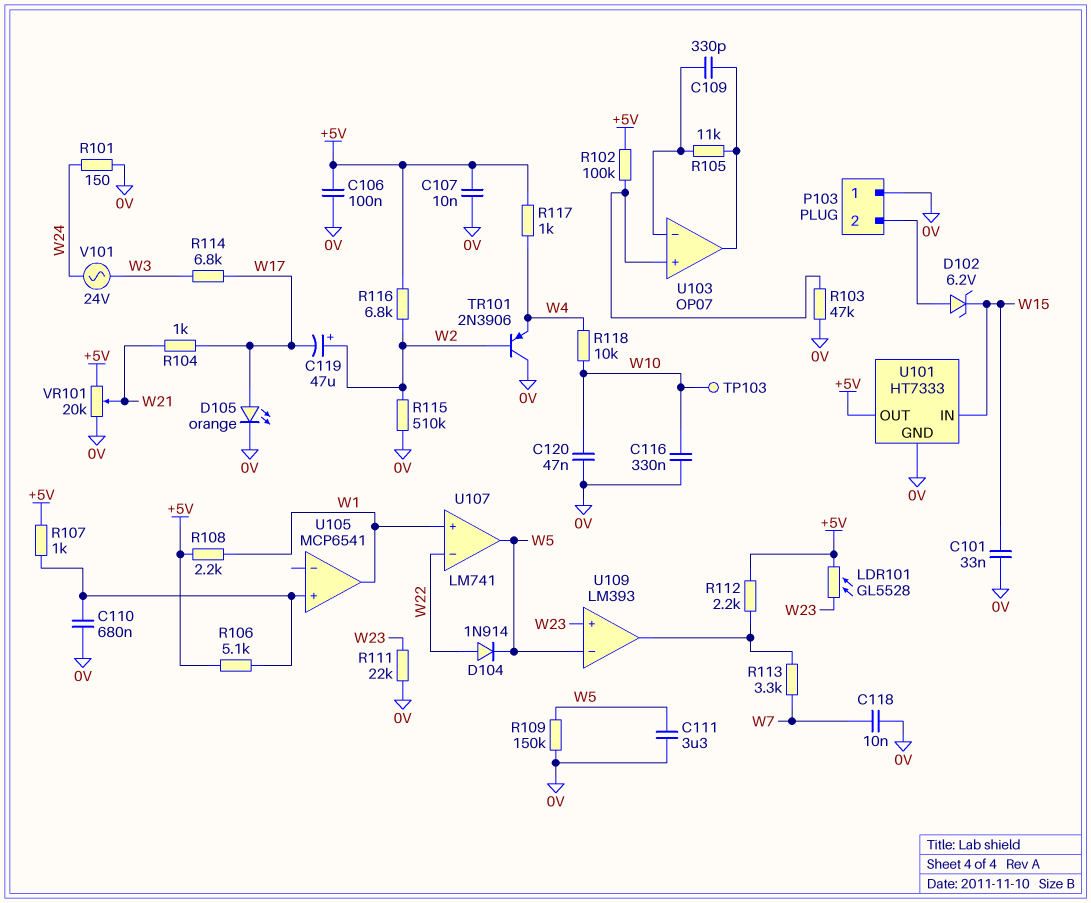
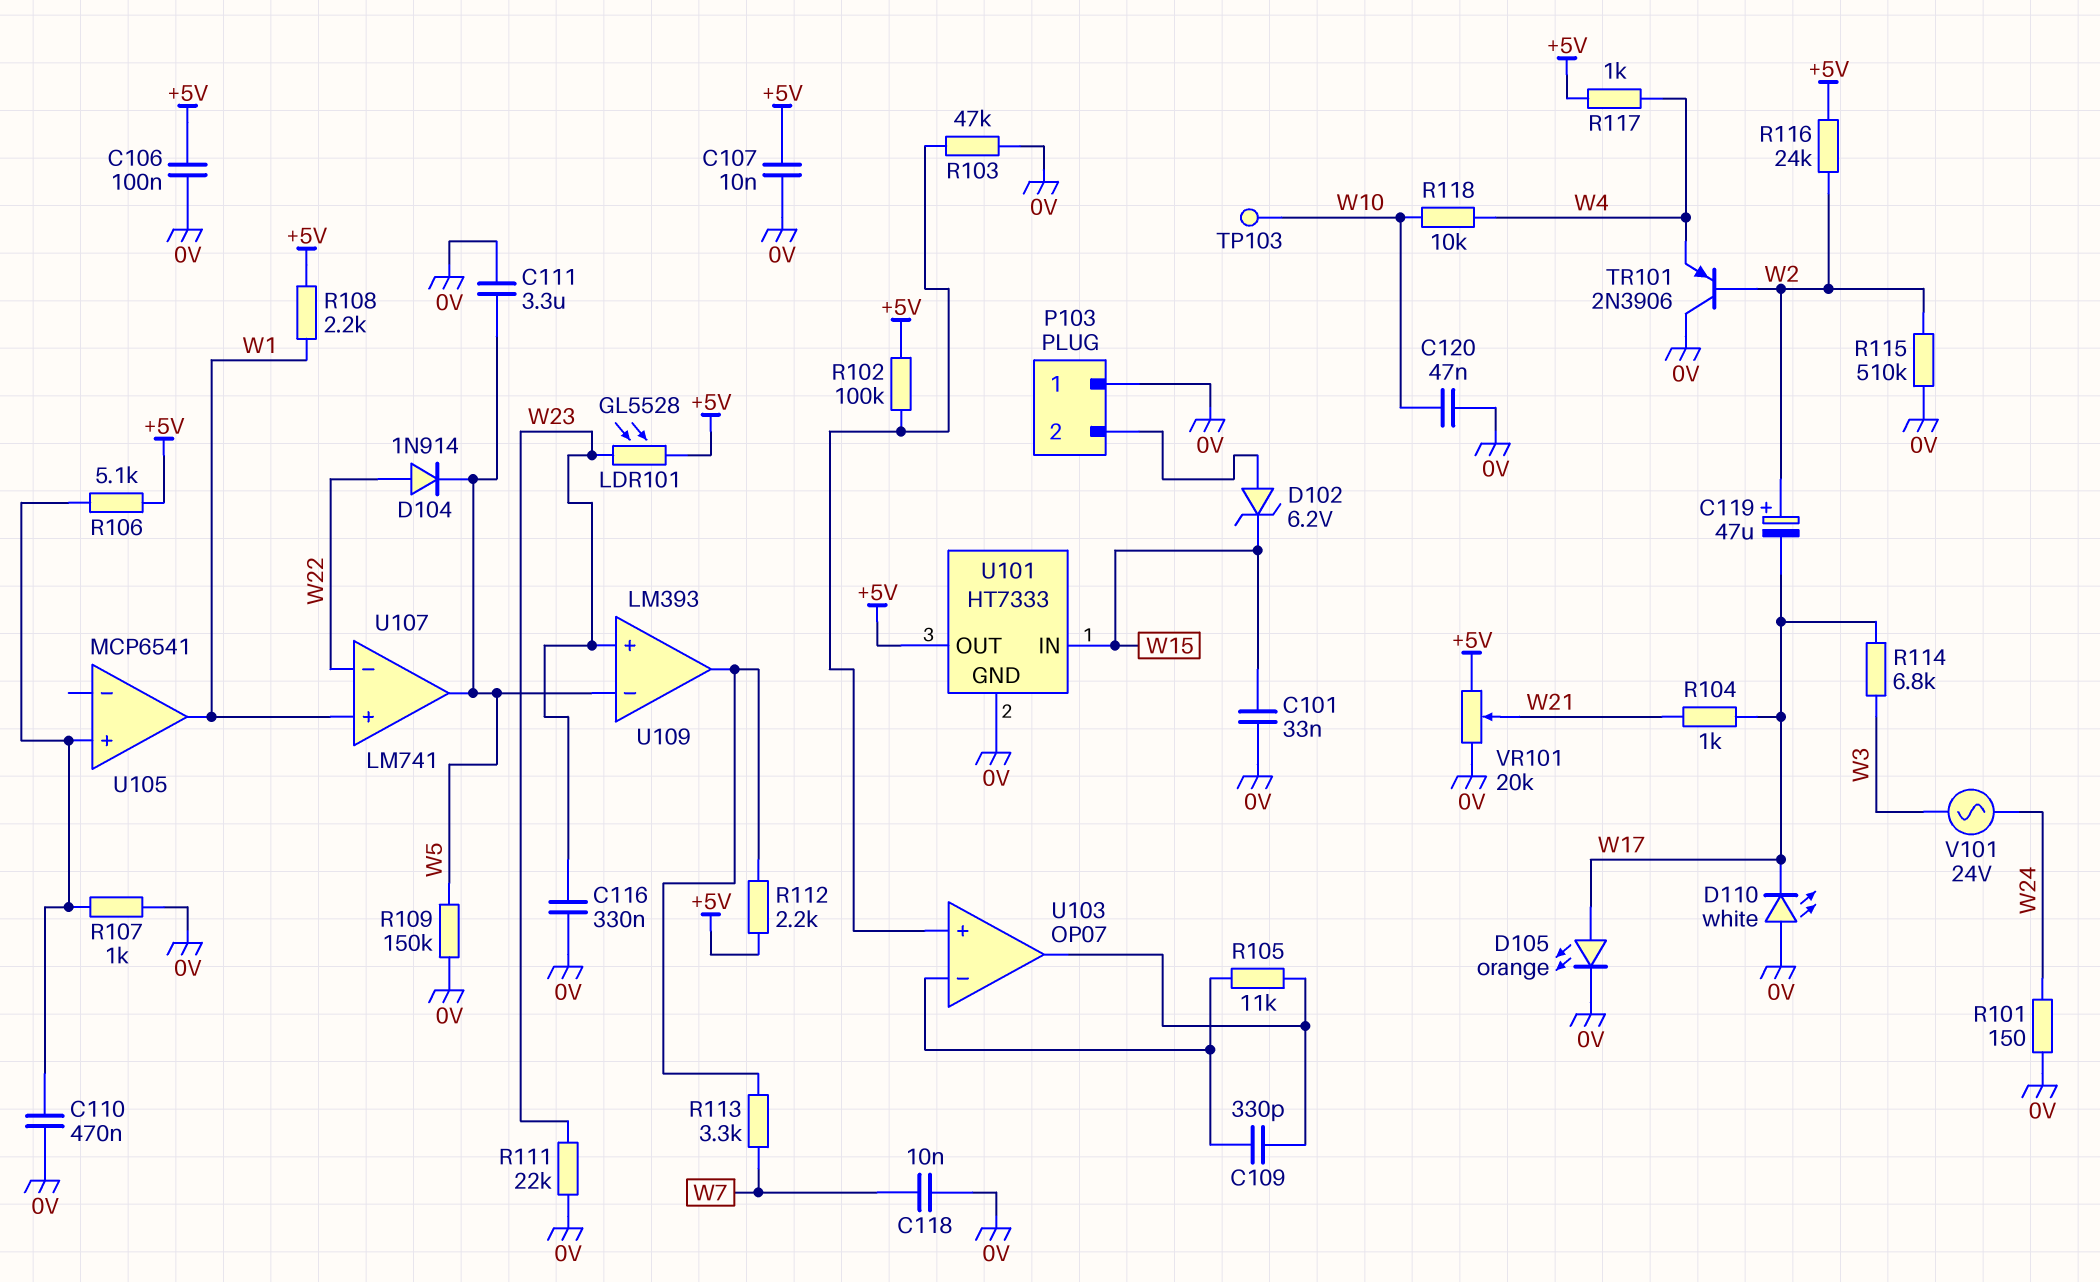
C110: 680nF (0V, U105/in+) -> 470nF (0V, U105/in+)
C116: 330nF (0V, W10) -> 330nF (0V, W23)
D110: none -> LED white (A 0V, K W17)
R107: 1k (+5V, U105/in+) -> 1k (0V, U105/in+)
R116: 6.8k (+5V, W2) -> 24k (+5V, W2)

